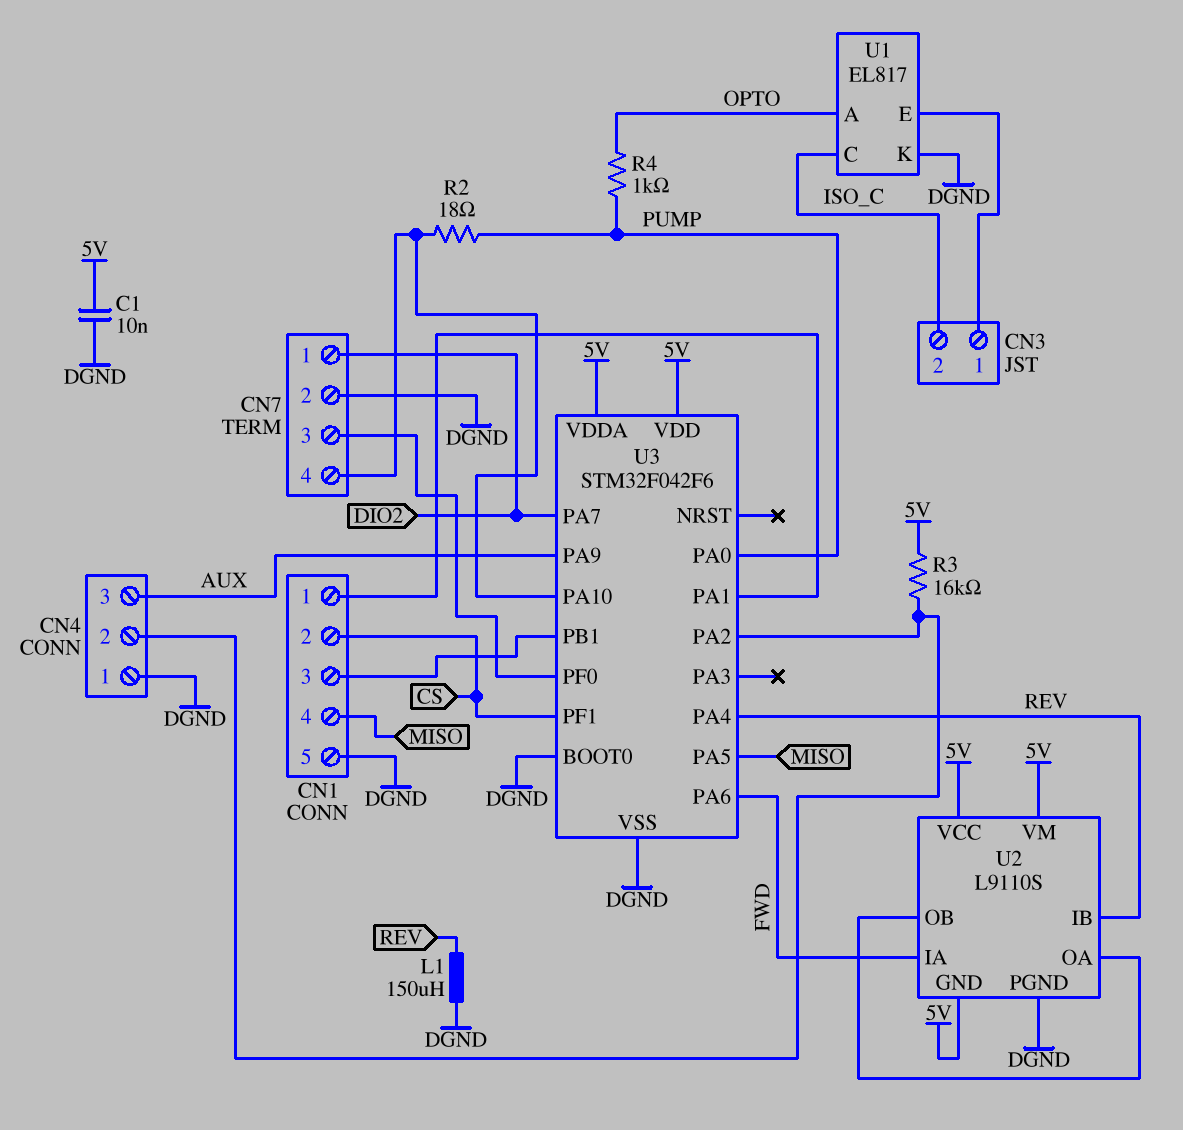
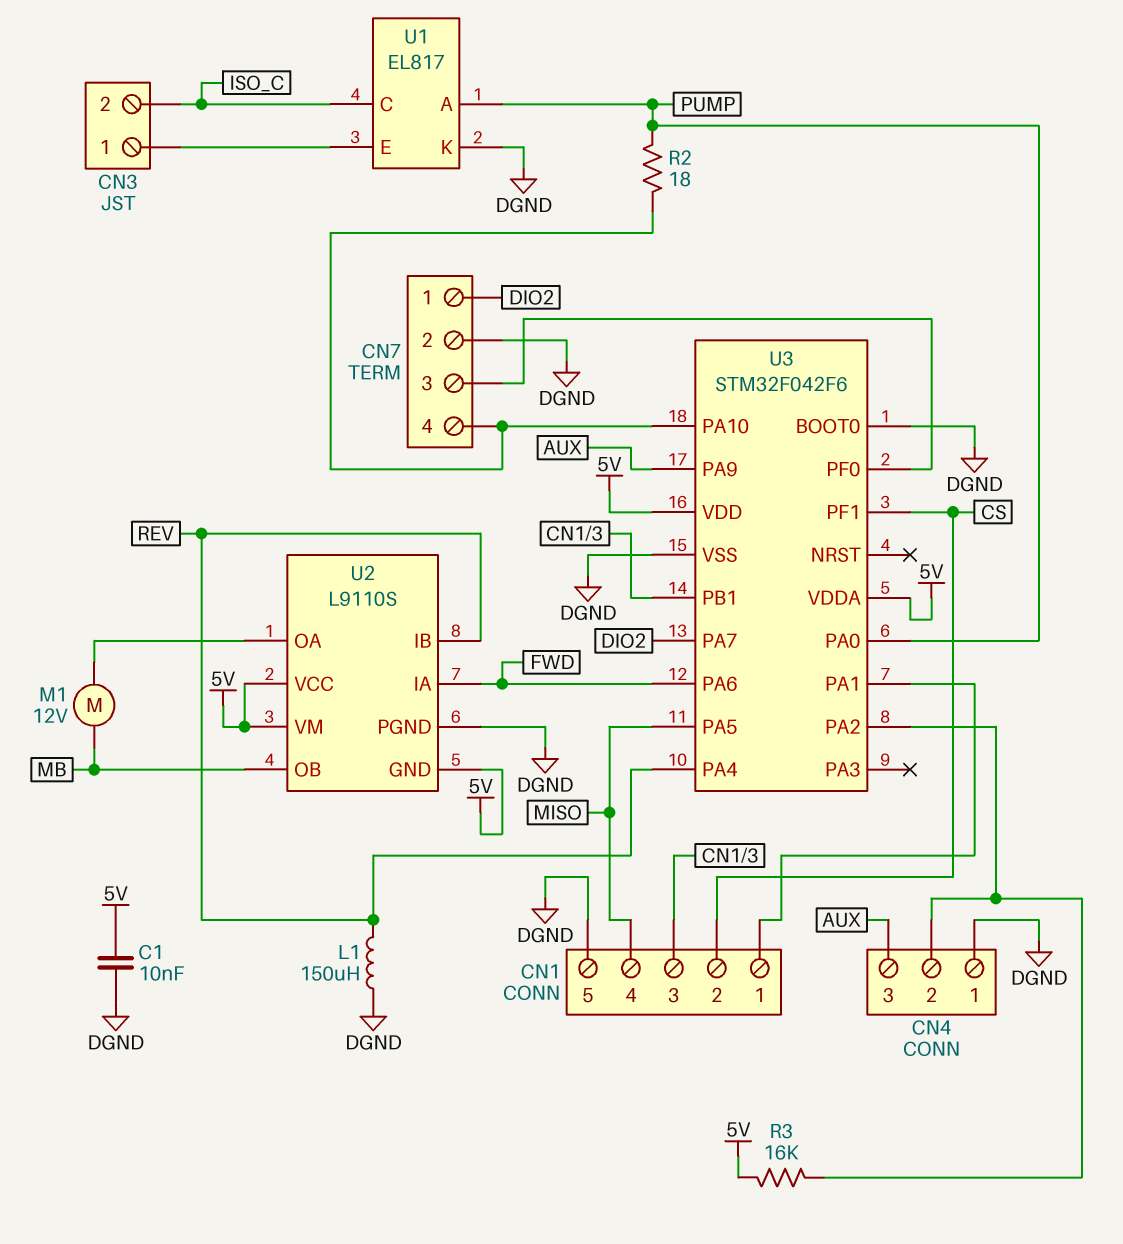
M1: none -> motor 12V (MB, U2/OA)
R4: 1k (OPTO, PUMP) -> none
U1 pin A: OPTO -> PUMP
U2 pin OB: U2/OA -> MB

